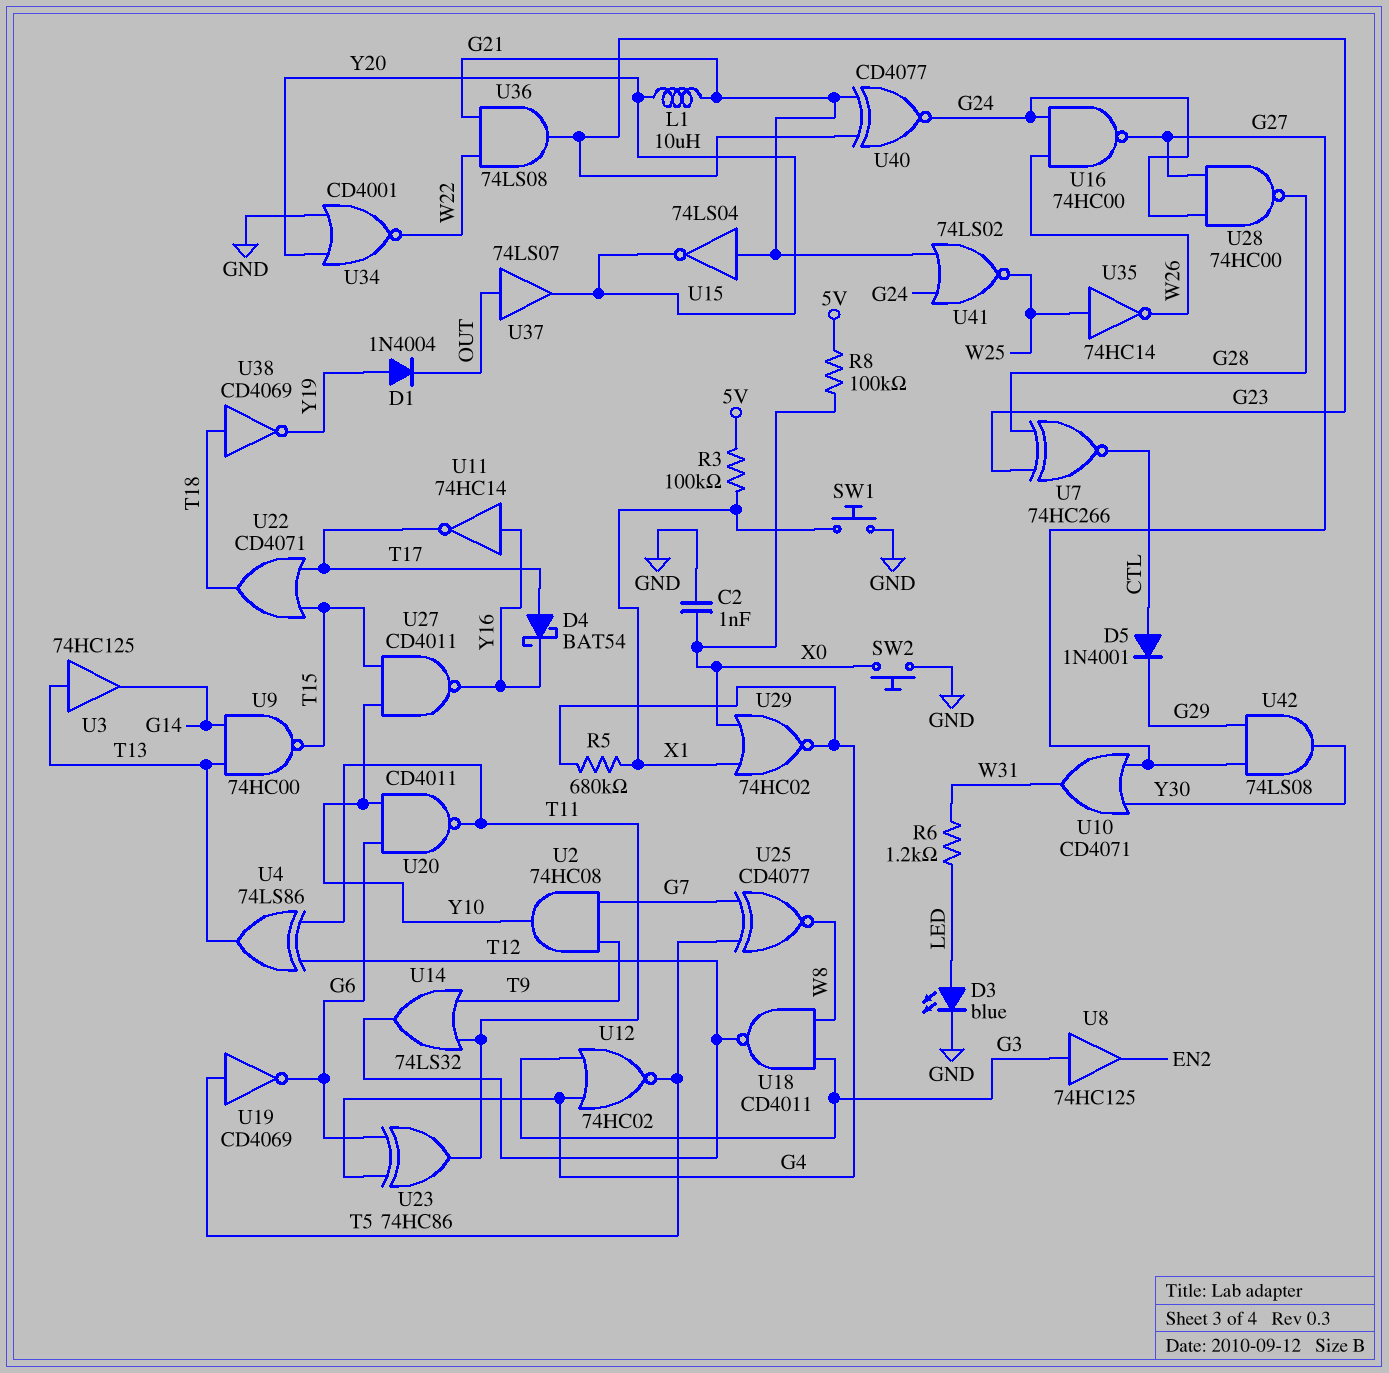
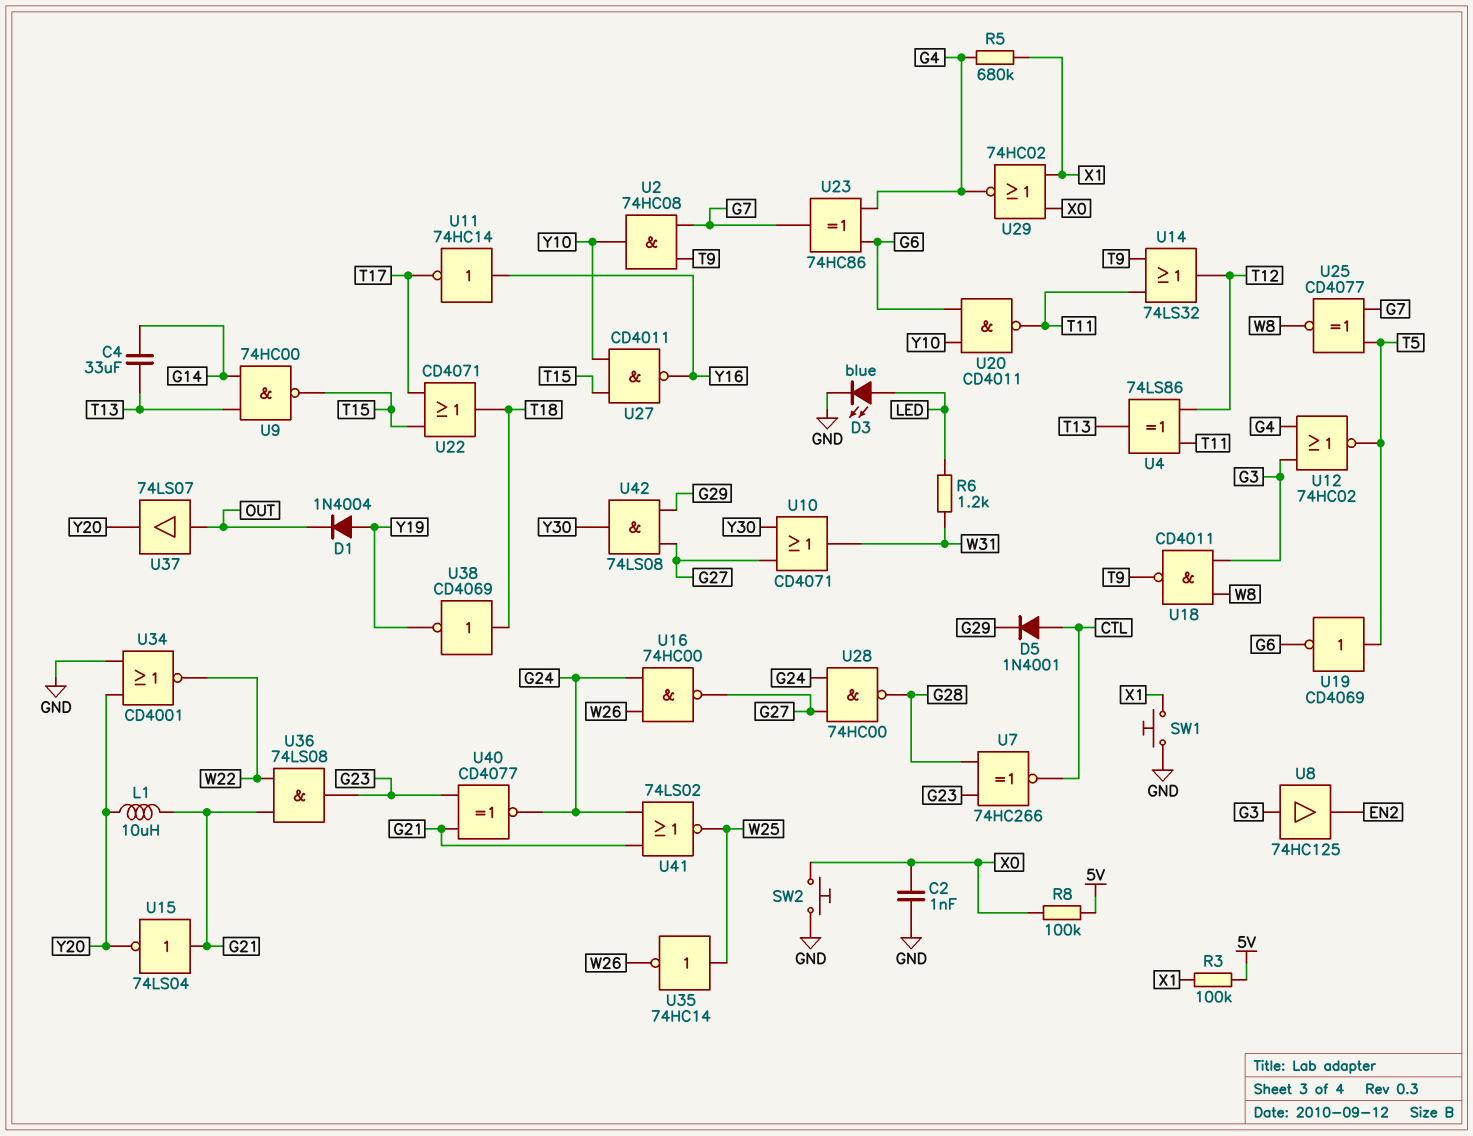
C4: none -> 33uF (G14, T13)
D4: schottky BAT54 (A T17, K Y16) -> none
U3: buffer 74HC125 (in T13, out G14) -> none
U18: NAND CD4011 (in G3, in W8, out T12) -> NAND CD4011 (in G3, in W8, out T9)
U23: XOR 74HC86 (in G4, in G6, out T11) -> XOR 74HC86 (in G4, in G6, out G7)

